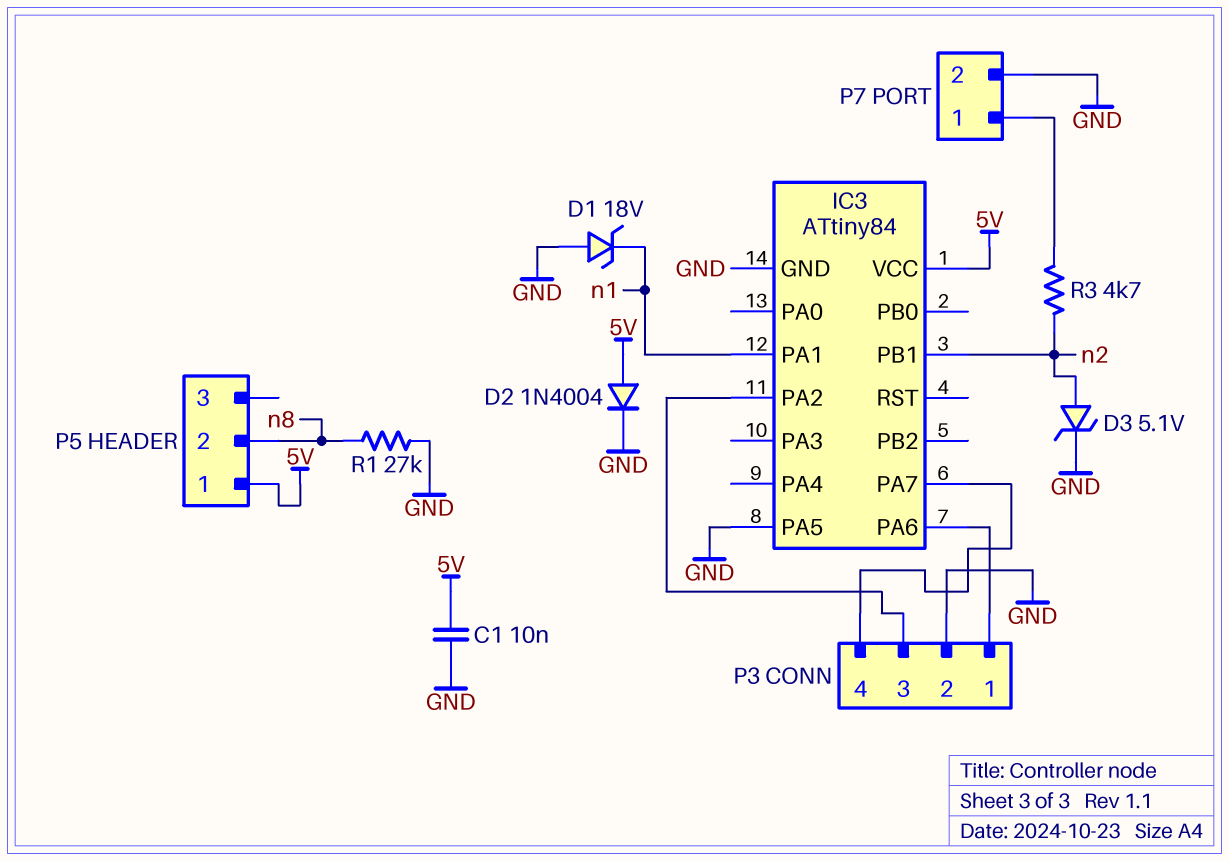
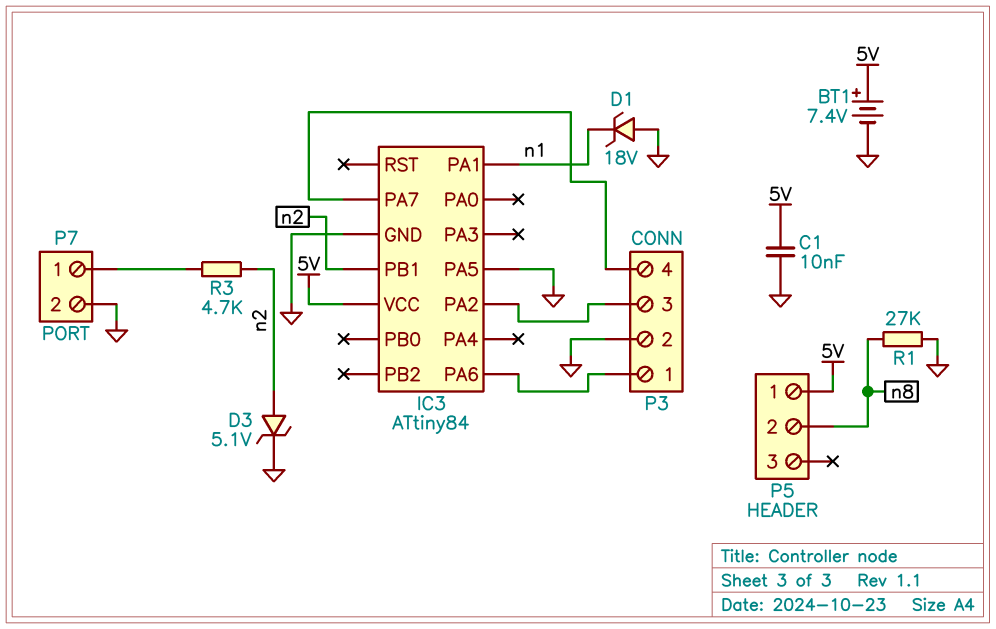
BT1: none -> 7.4V (plus 5V, minus GND)
D2: diode 1N4004 (A 5V, K GND) -> none

